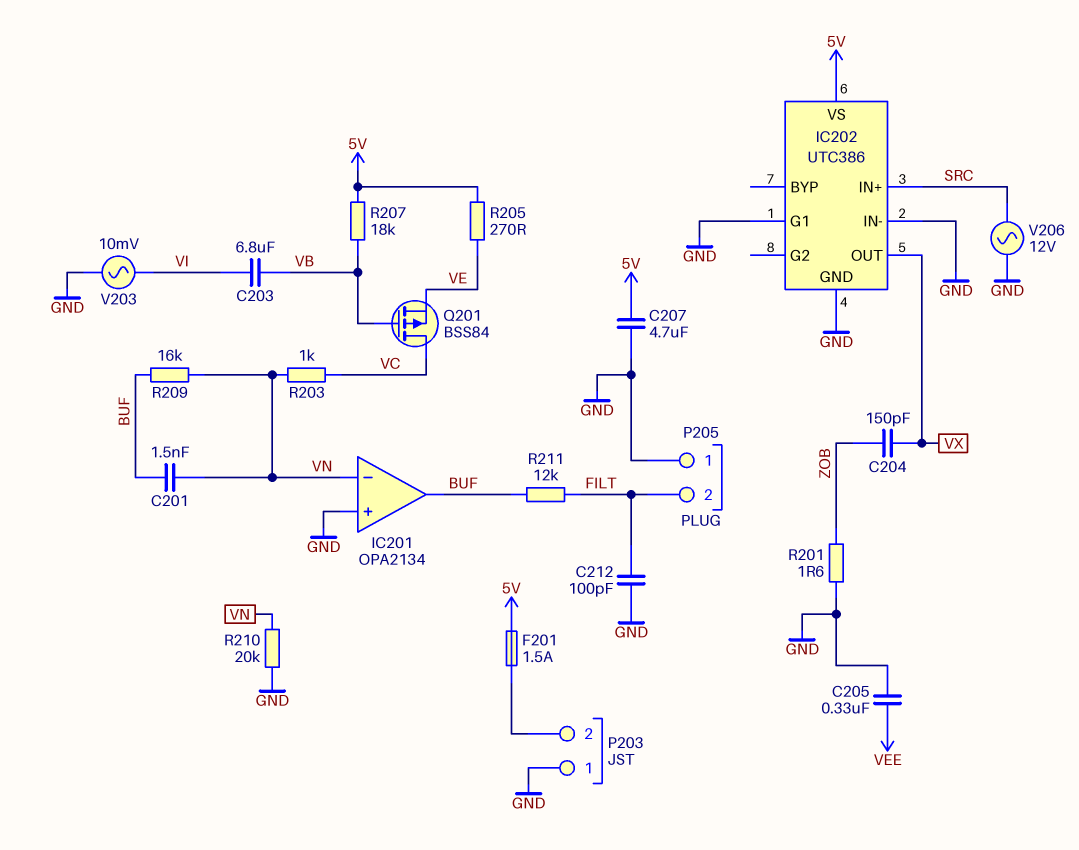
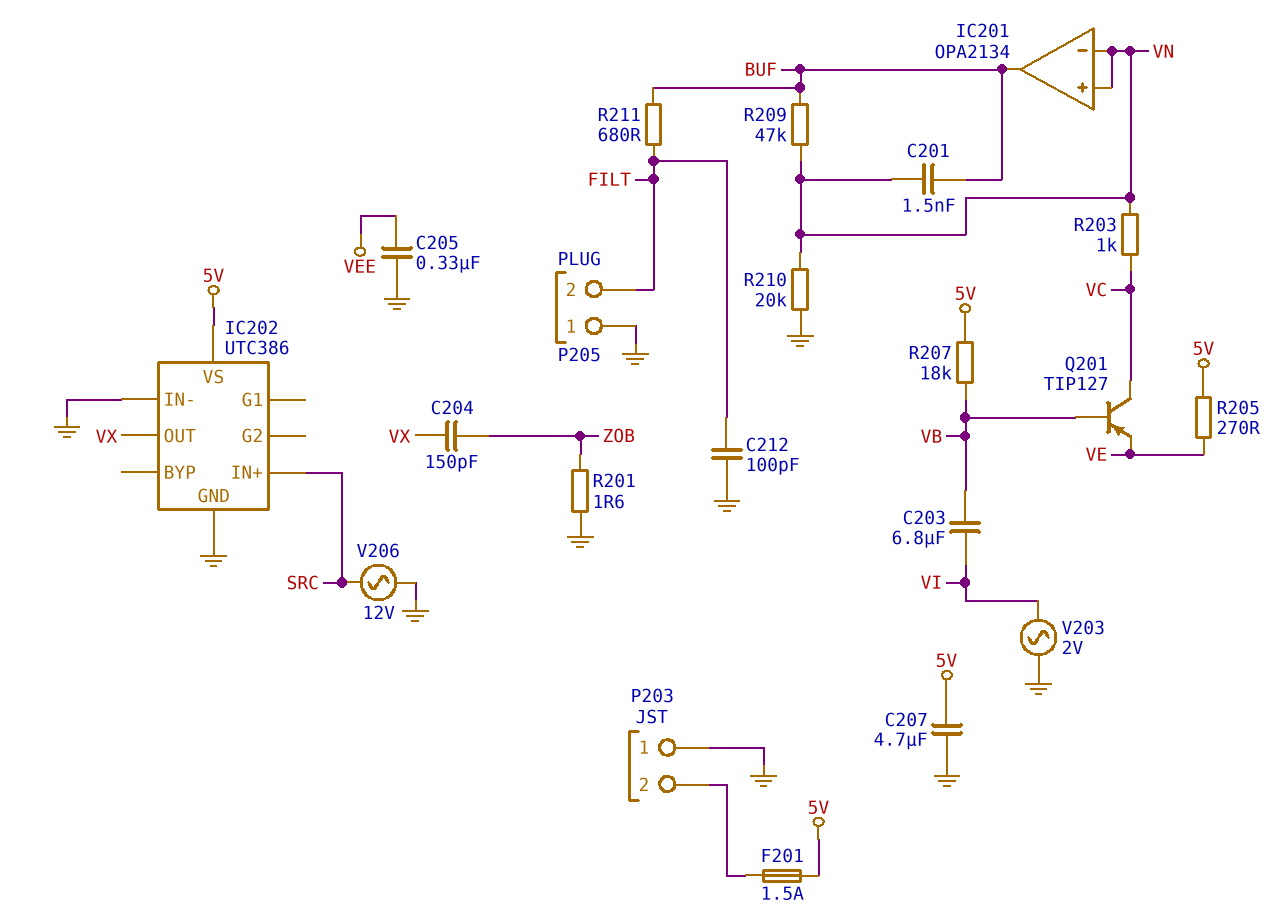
IC201 pin in+: GND -> VN
IC202 pin G1: GND -> none
Q201: PMOS BSS84 (G VB, D VC, S VE) -> PNP TIP127 (B VB, C VC, E VE)
R209: 16k (BUF, VN) -> 47k (BUF, VN)
R211: 12k (BUF, FILT) -> 680 (BUF, FILT)
V203: AC 10mV (GND, VI) -> AC 2V (GND, VI)

